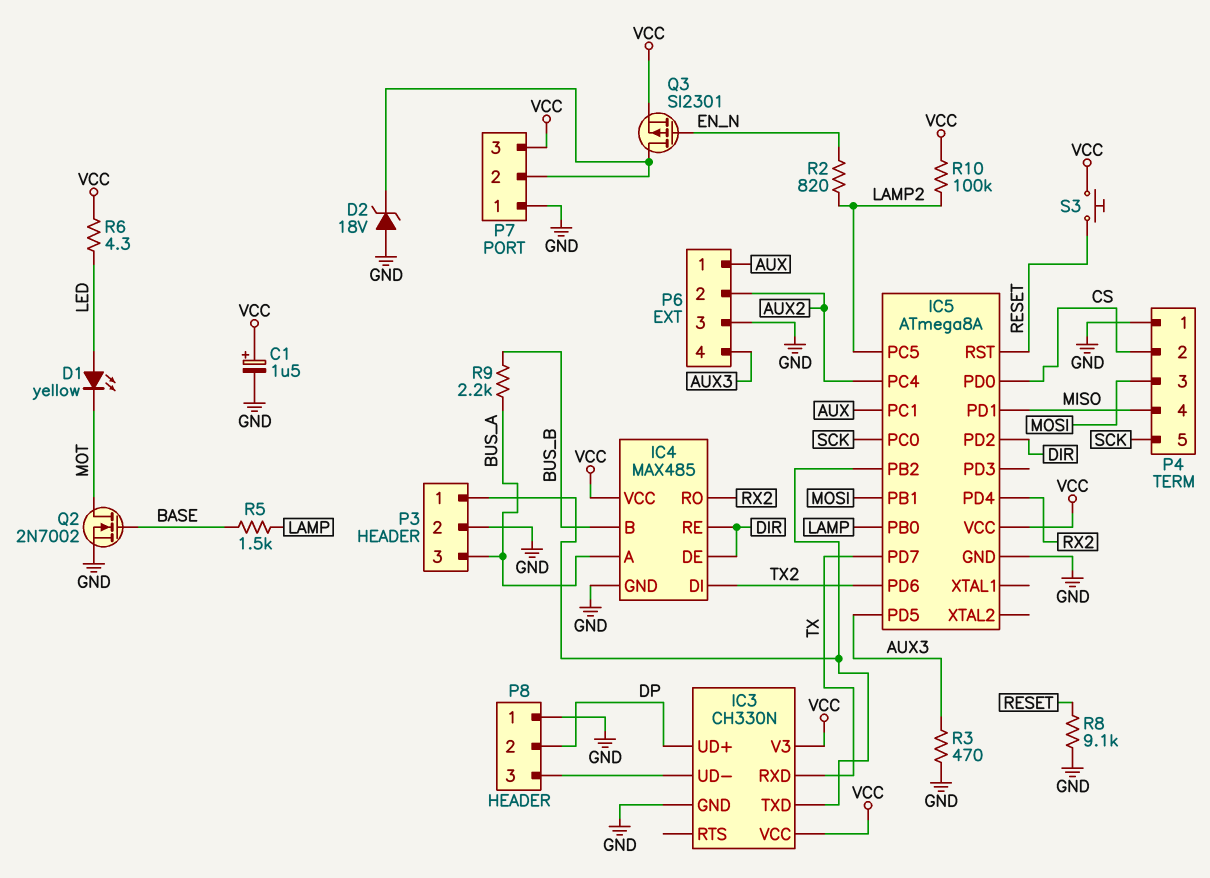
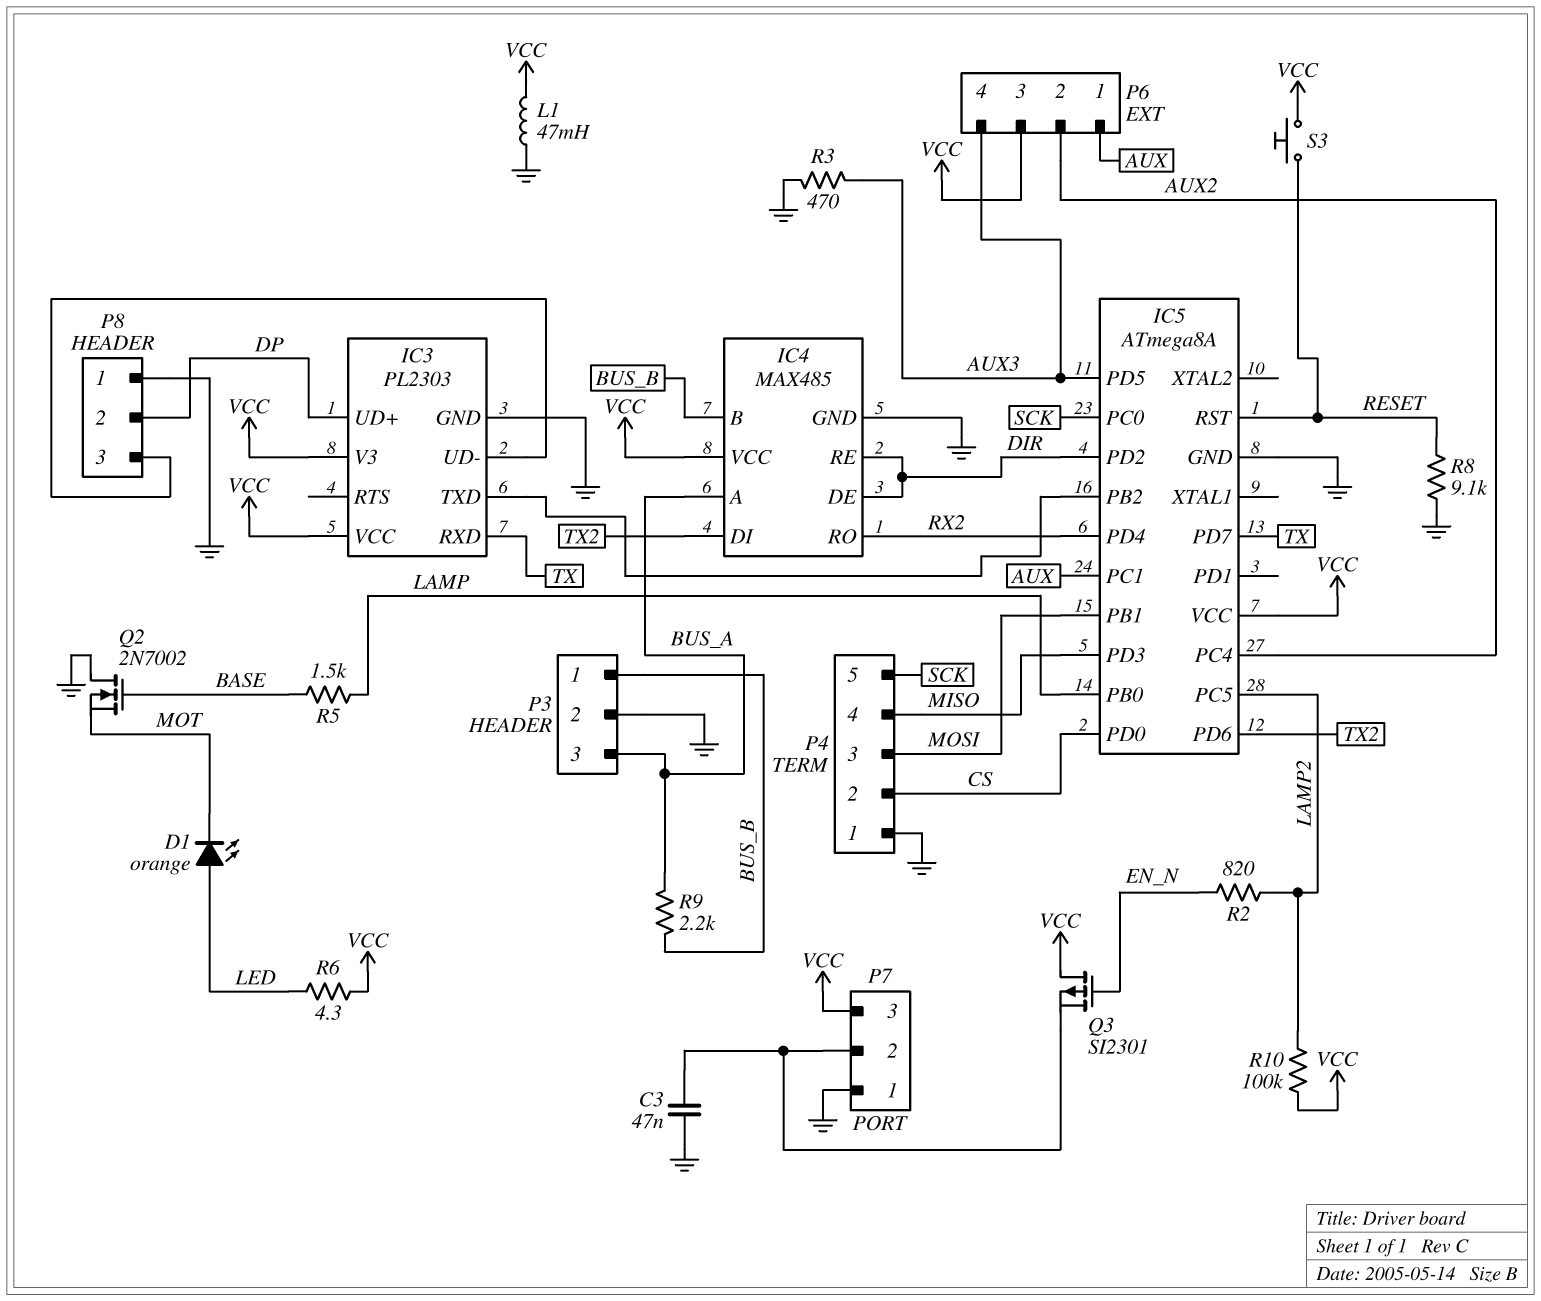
C1: 1.5uF (plus VCC, minus GND) -> none
C3: none -> 47nF (GND, P7/2)
D1: LED yellow (A LED, K MOT) -> LED orange (A LED, K MOT)
D2: zener 18V (A GND, K P7/2) -> none
IC3: CH330N -> PL2303
IC5 pin PD1: MISO -> none
IC5 pin PD3: none -> MISO
L1: none -> 47mH (GND, VCC)
P3 pin 1: IC3/TXD -> BUS_B
P6 pin 3: GND -> VCC
Q2: NMOS 2N7002 (G BASE, D MOT, S GND) -> NMOS 2N7002 (G BASE, D GND, S MOT)
Q3: PMOS SI2301 (G EN_N, D P7/2, S VCC) -> PMOS SI2301 (G EN_N, D VCC, S P7/2)

